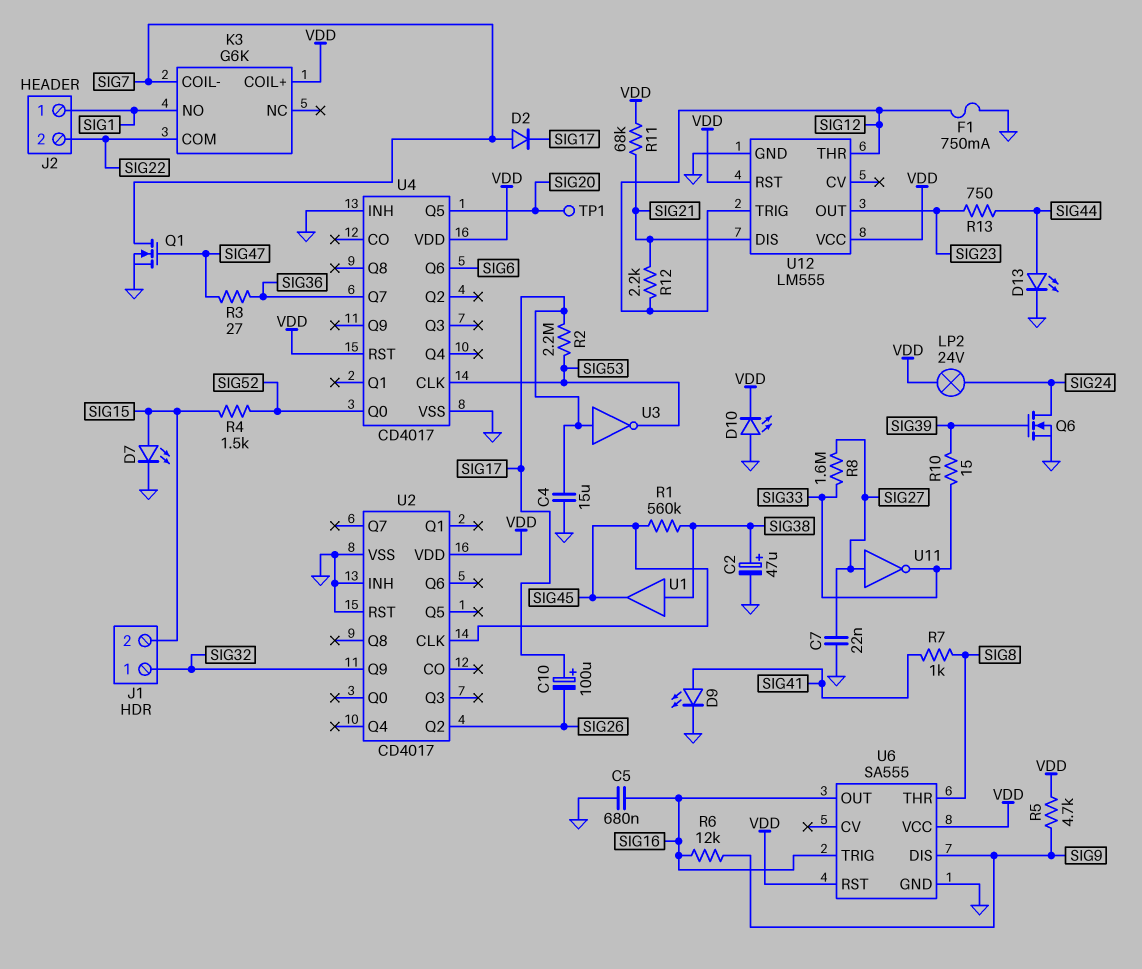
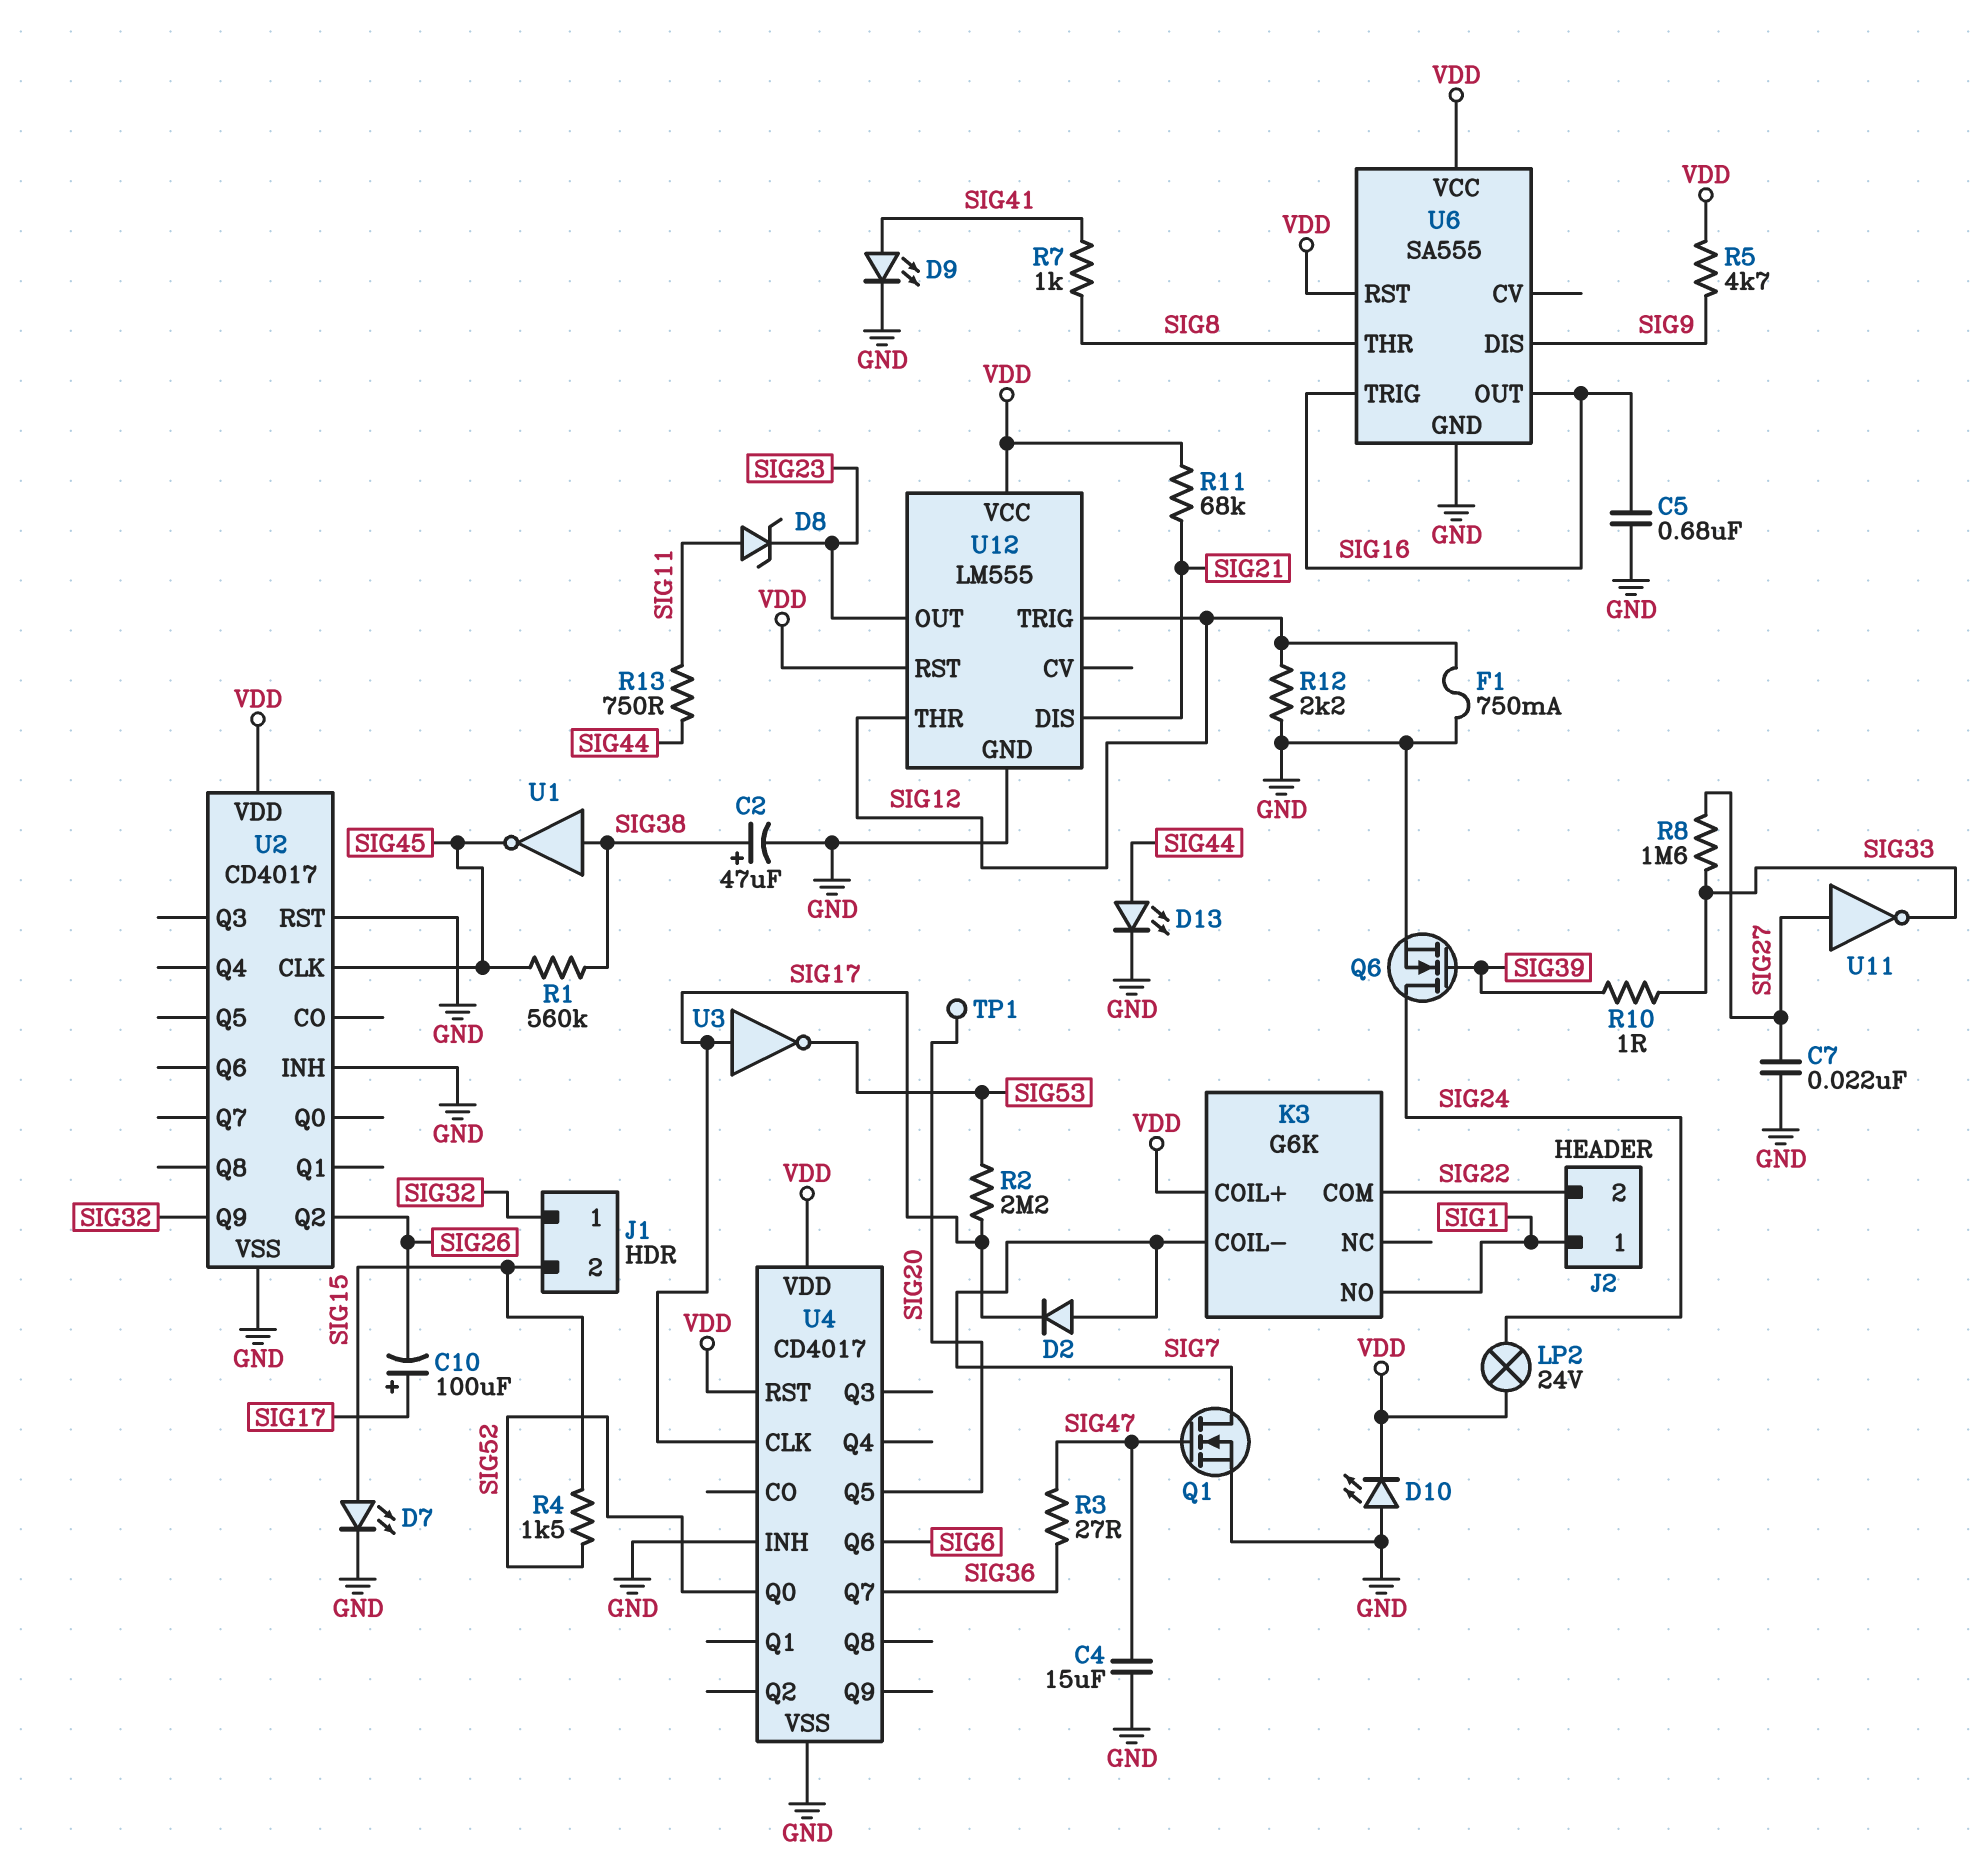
C4: 15uF (GND, SIG17) -> 15uF (GND, SIG47)
D8: none -> zener (A SIG11, K SIG23)
R6: 12k (SIG9, SIG16) -> none
R10: 15 (SIG33, SIG39) -> 1 (SIG33, SIG39)
R12: 2.2k (SIG12, SIG21) -> 2.2k (GND, SIG12)
R13: 750 (SIG23, SIG44) -> 750 (SIG11, SIG44)
U1: buffer (in SIG38, out SIG45) -> NOT (in SIG38, out SIG45)
U4 pin CLK: SIG53 -> SIG17

